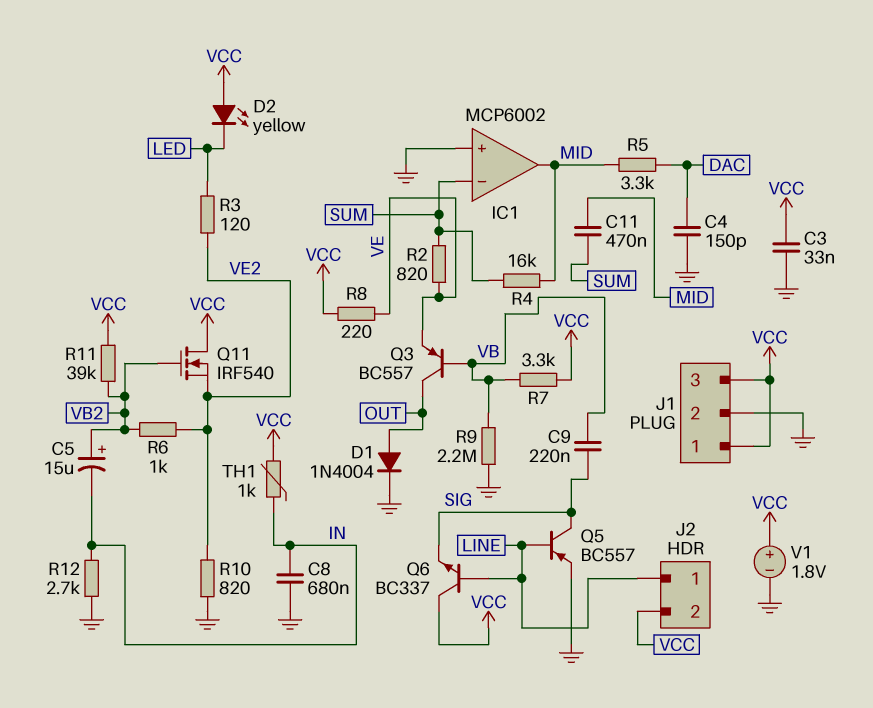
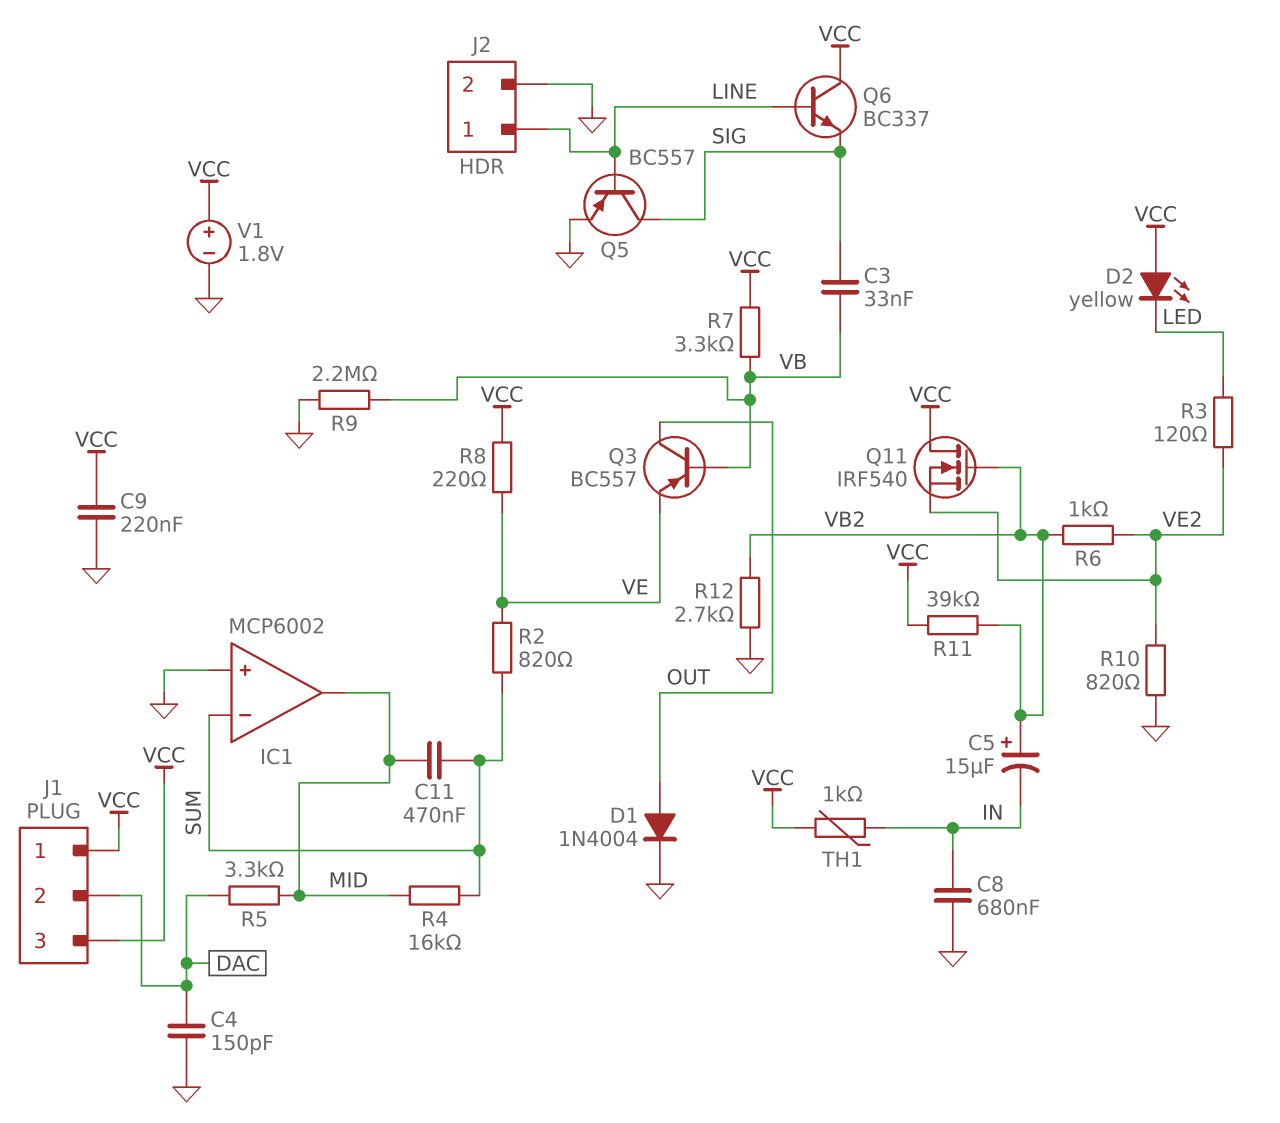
C3: 33nF (GND, VCC) -> 33nF (SIG, VB)
C9: 220nF (SIG, VB) -> 220nF (GND, VCC)
J1 pin 2: GND -> DAC
J2 pin 2: VCC -> GND
R12: 2.7k (GND, IN) -> 2.7k (GND, VB2)

